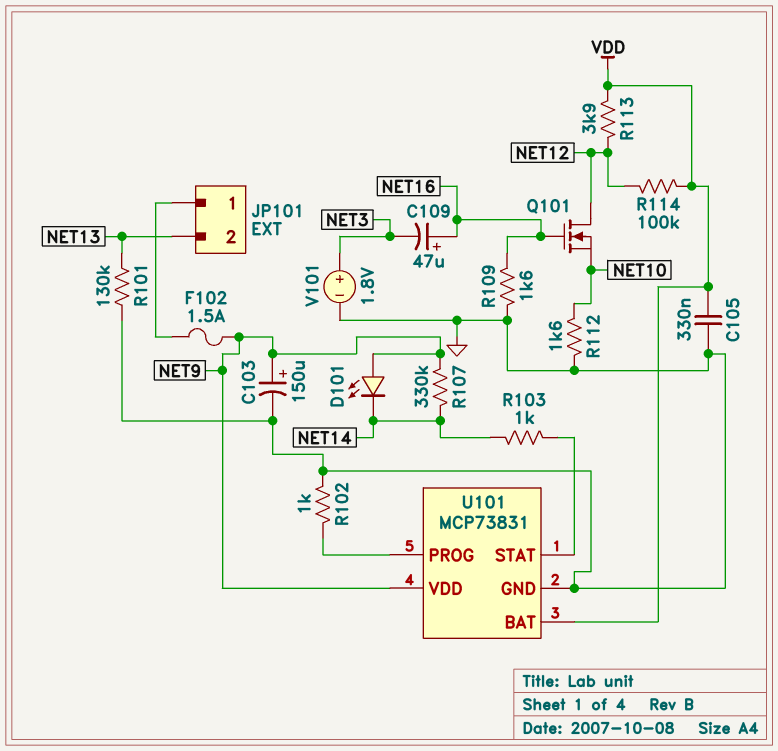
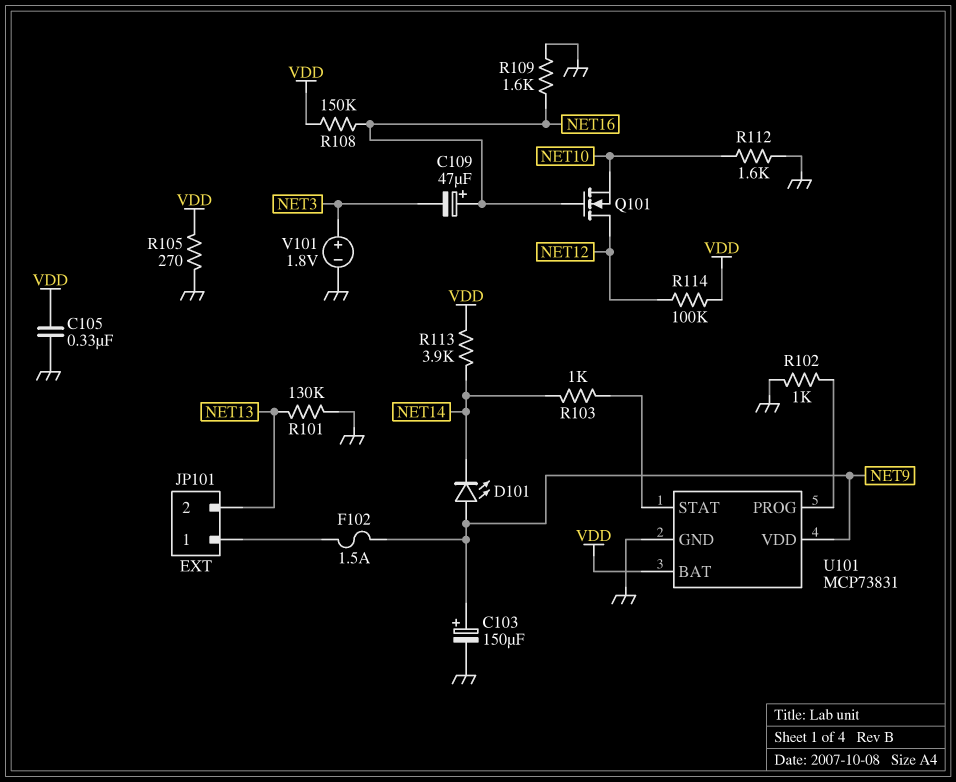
R105: none -> 270 (GND, VDD)
R107: 330k (NET9, NET14) -> none
R108: none -> 150k (NET16, VDD)
R113: 3.9k (NET12, VDD) -> 3.9k (NET14, VDD)

